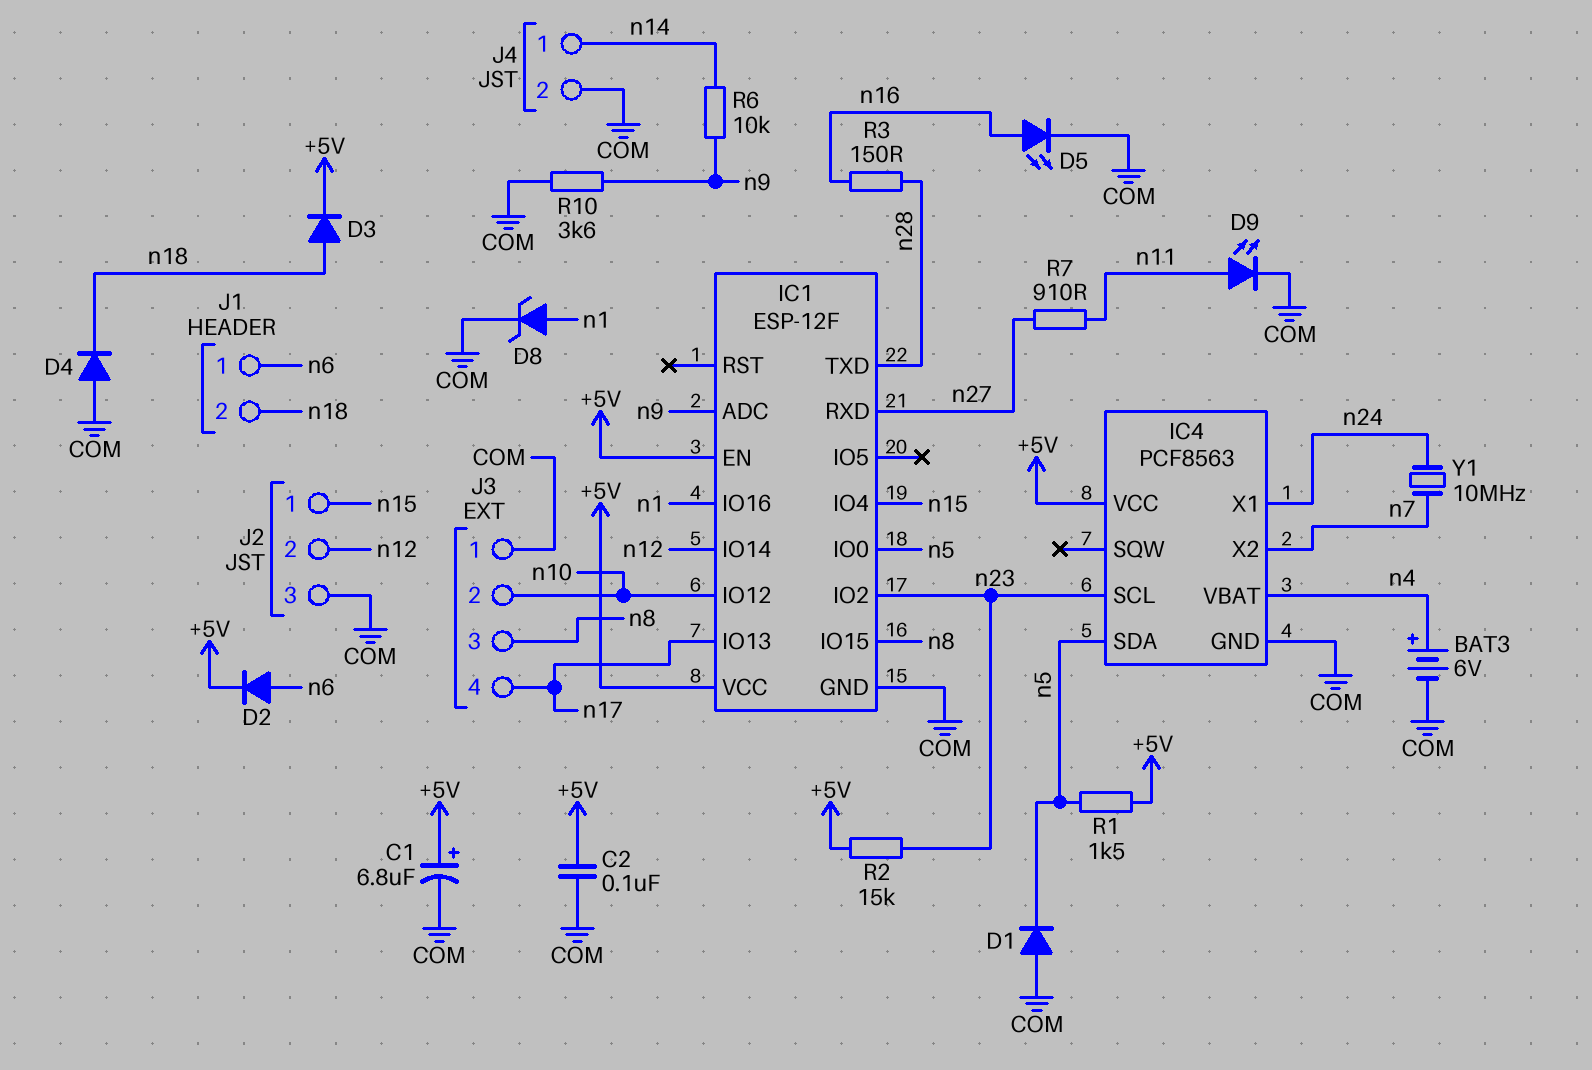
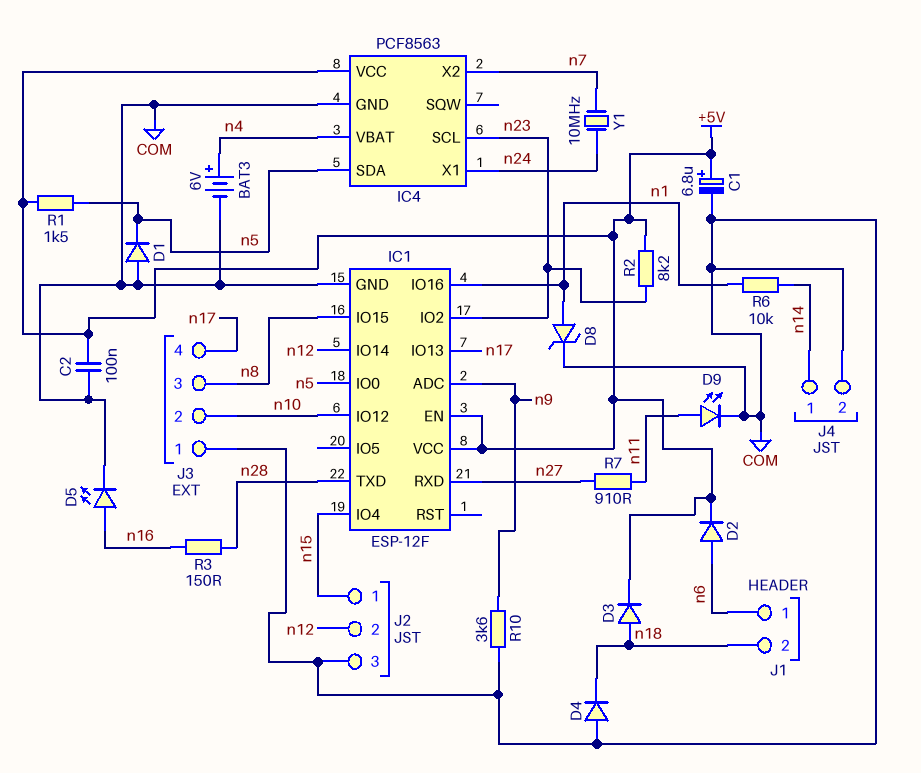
R2: 15k (+5V, n23) -> 8.2k (+5V, n23)
R6: 10k (n9, n14) -> 10k (n1, n14)

